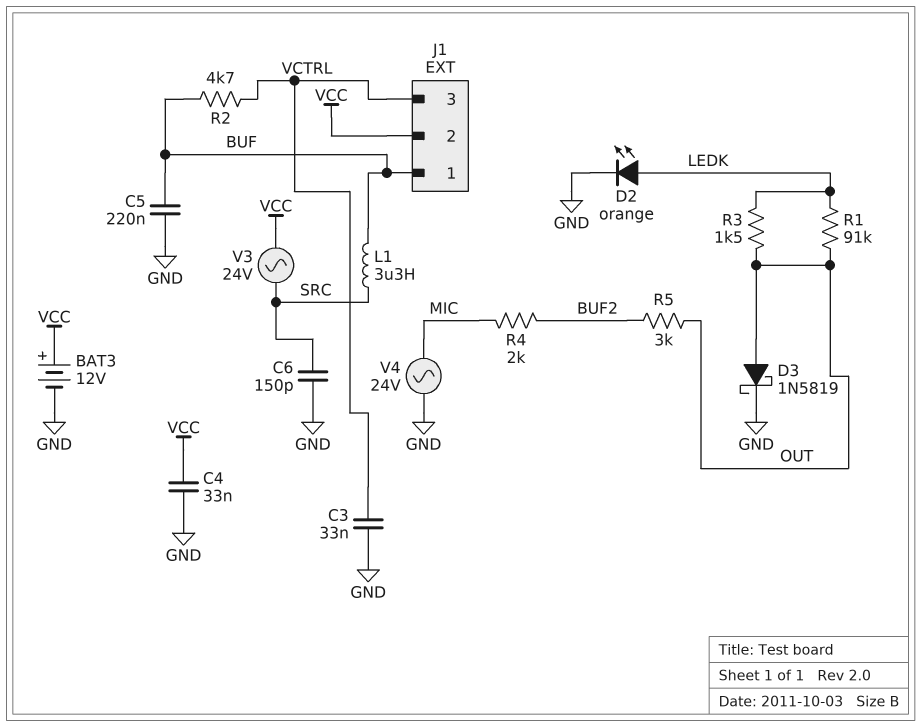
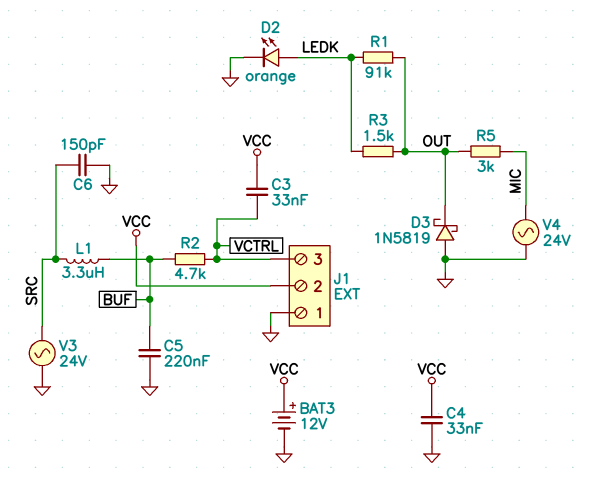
C3: 33nF (GND, VCTRL) -> 33nF (VCC, VCTRL)
D3: schottky 1N5819 (A OUT, K GND) -> schottky 1N5819 (A GND, K OUT)
J1 pin 1: BUF -> GND
R4: 2k (BUF2, MIC) -> none
R5: 3k (BUF2, OUT) -> 3k (MIC, OUT)
V3: AC 24V (SRC, VCC) -> AC 24V (GND, SRC)

